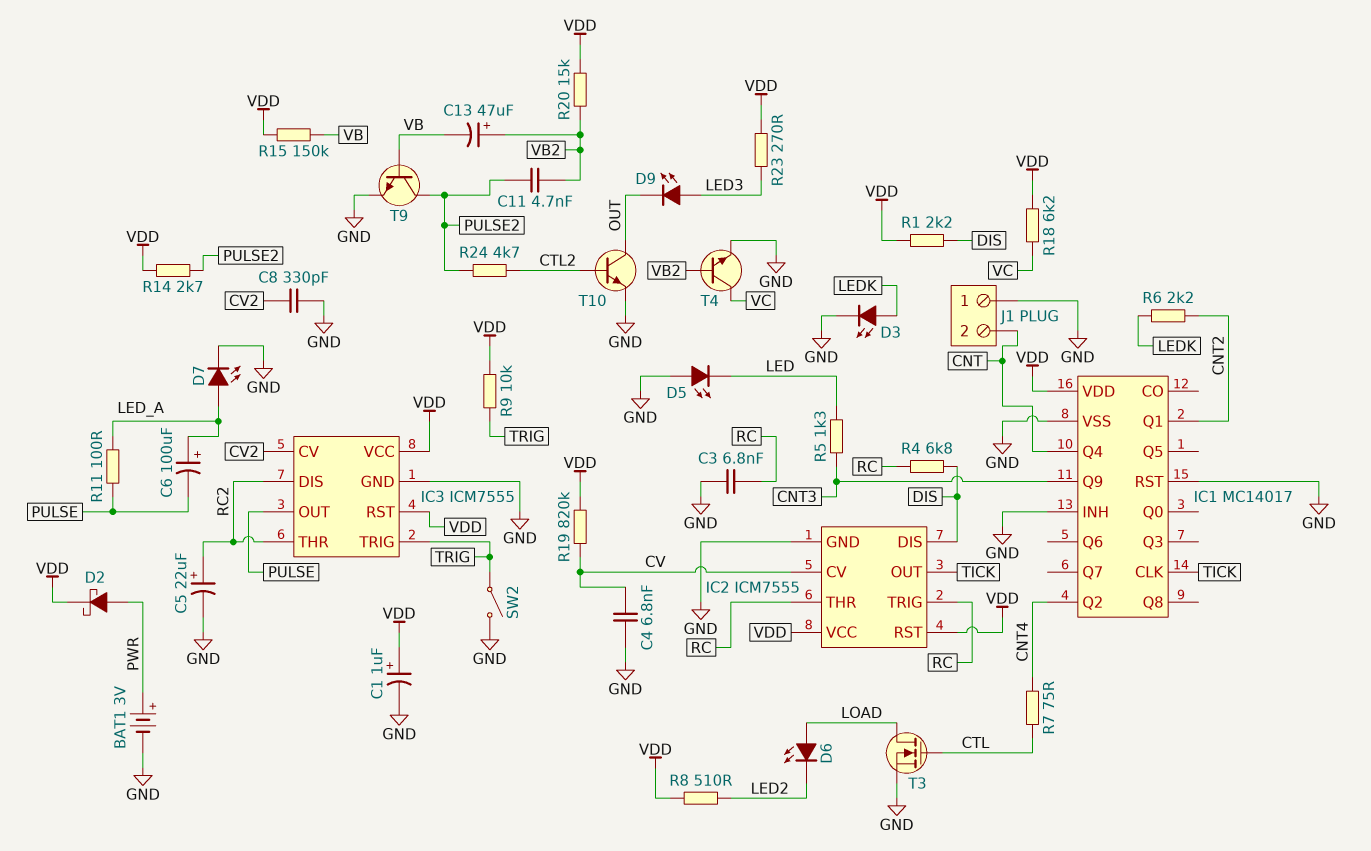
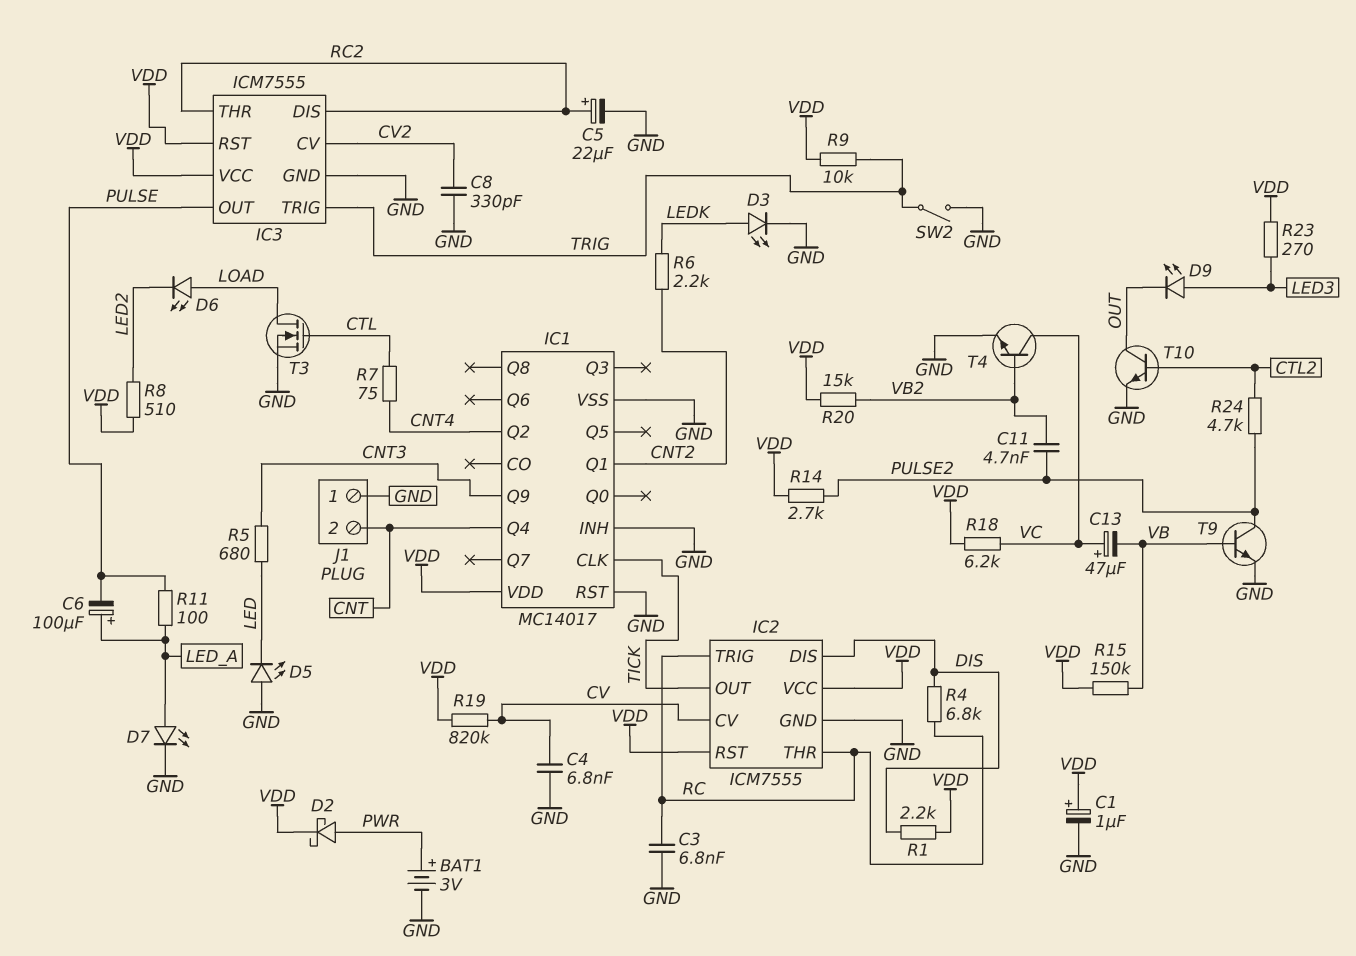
C13: 47uF (plus VB2, minus VB) -> 47uF (plus VC, minus VB)
R5: 1.3k (CNT3, LED) -> 680 (CNT3, LED)

